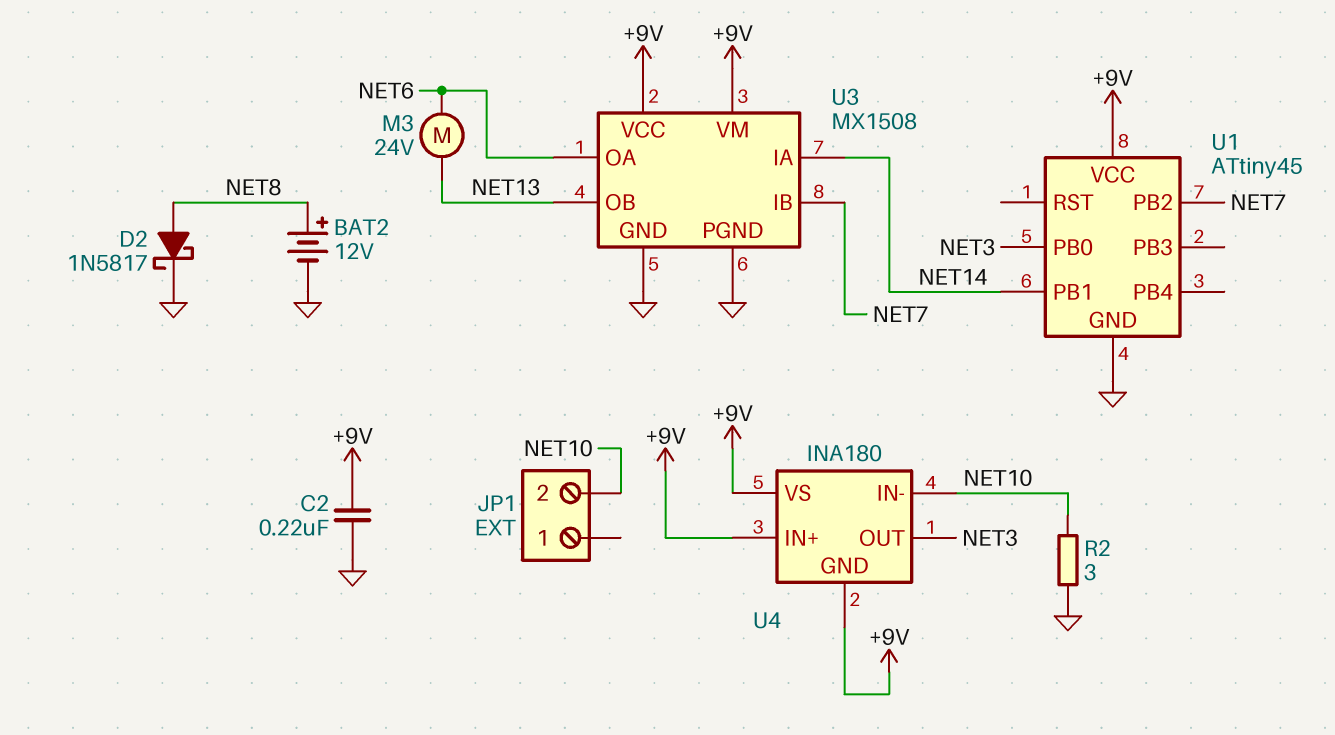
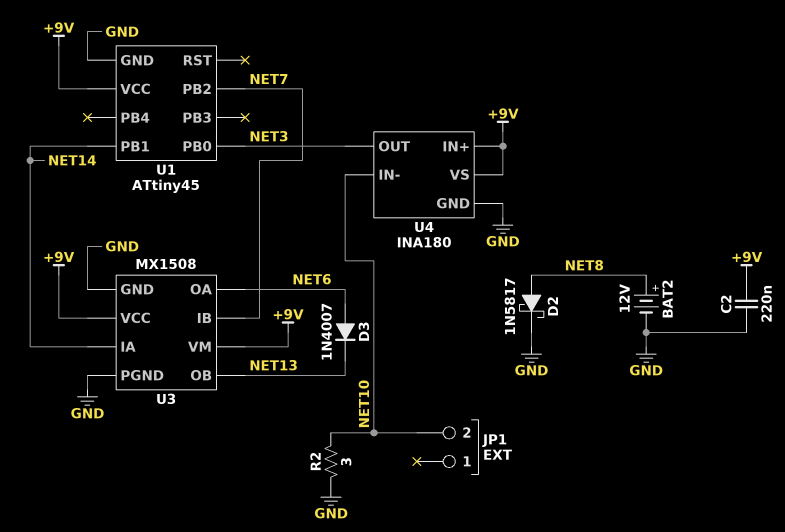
D3: none -> diode 1N4007 (A NET6, K NET13)
M3: motor 24V (NET6, NET13) -> none
U4 pin GND: +9V -> GND

